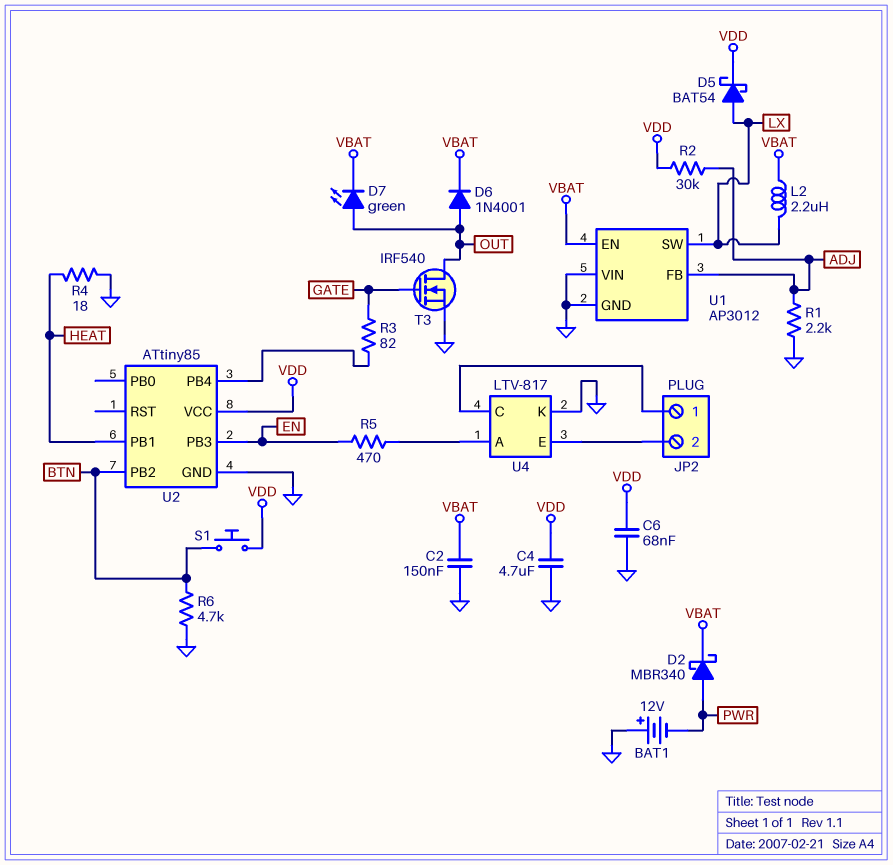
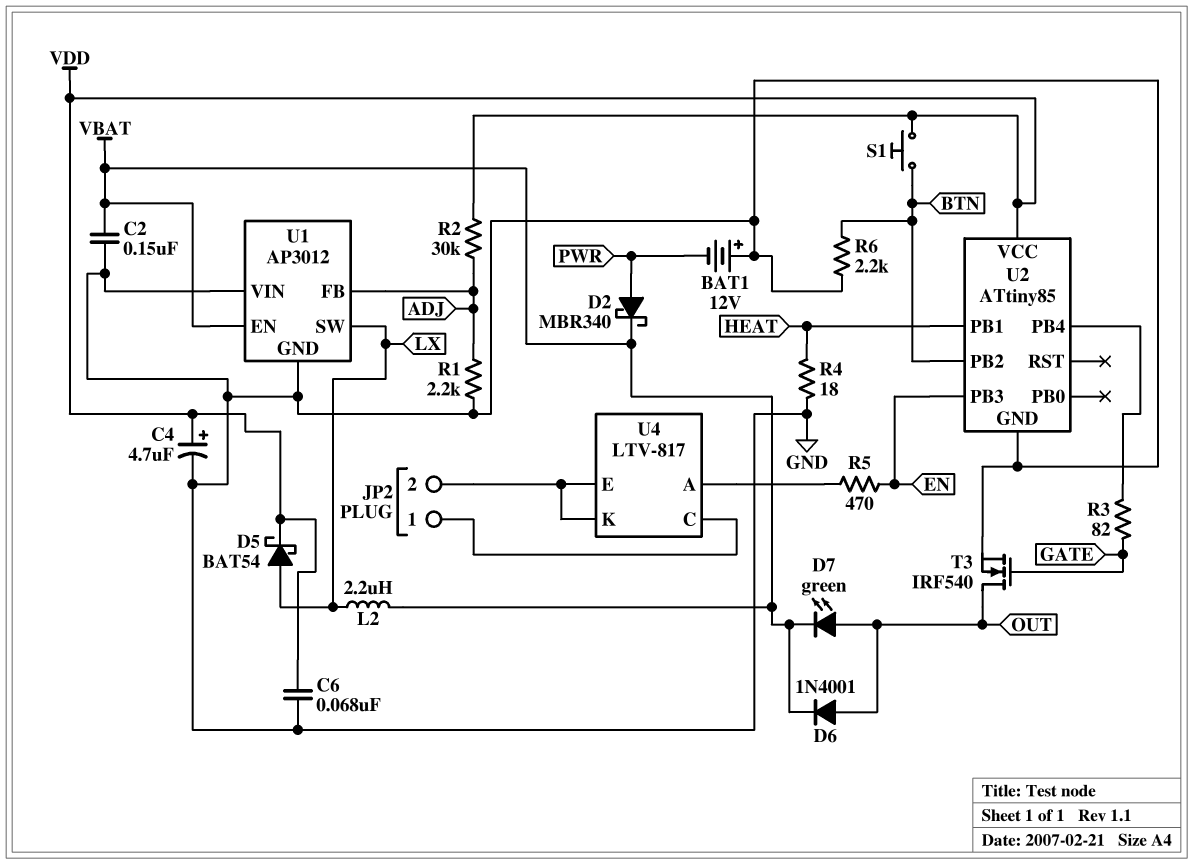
C4: 4.7uF (GND, VDD) -> 4.7uF (plus VDD, minus GND)
R6: 4.7k (BTN, GND) -> 2.2k (BTN, GND)
U4 pin K: GND -> JP2/2

